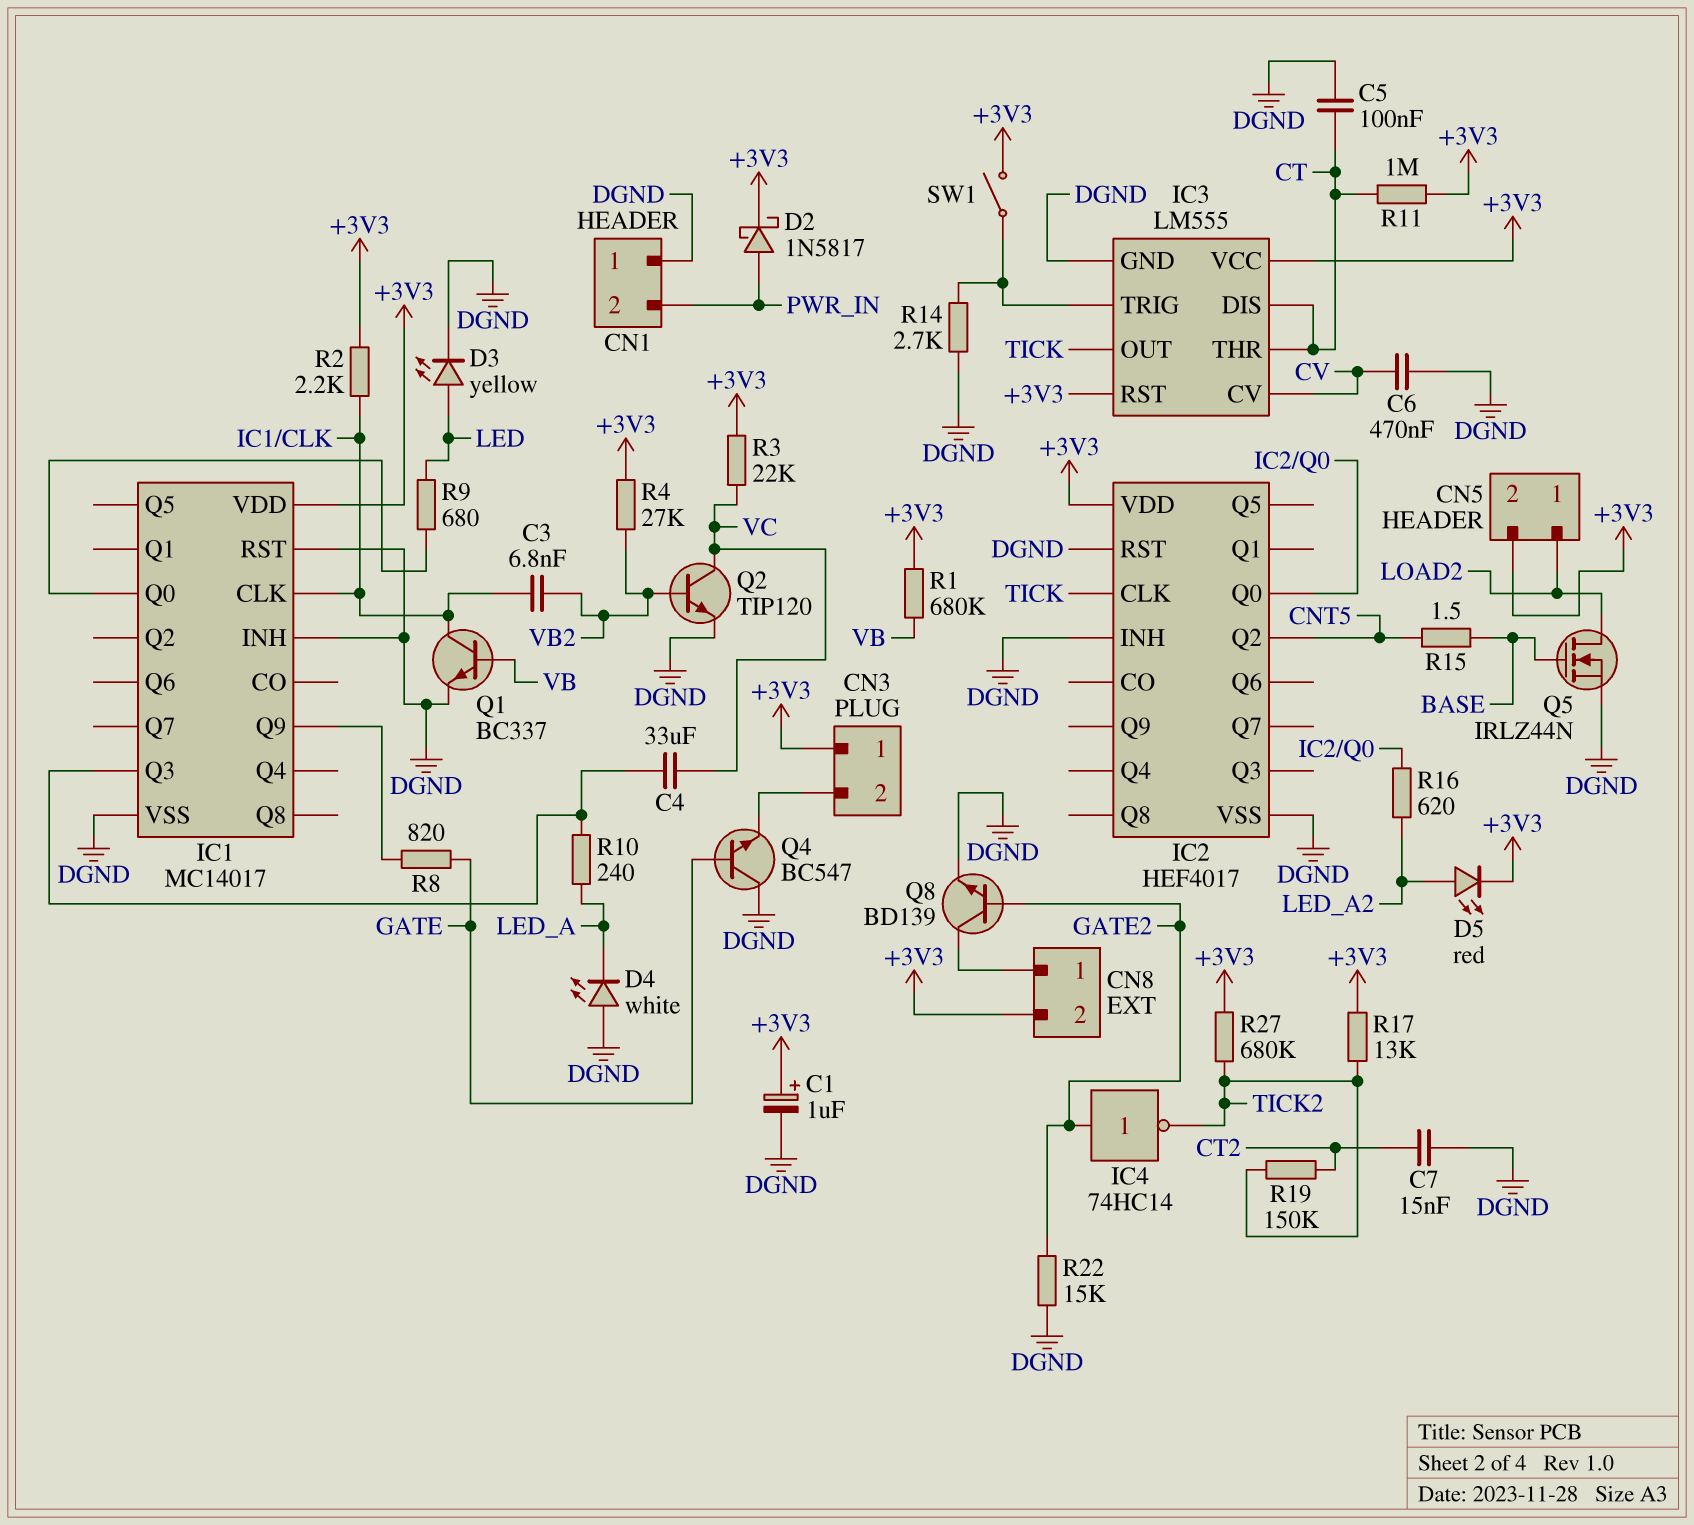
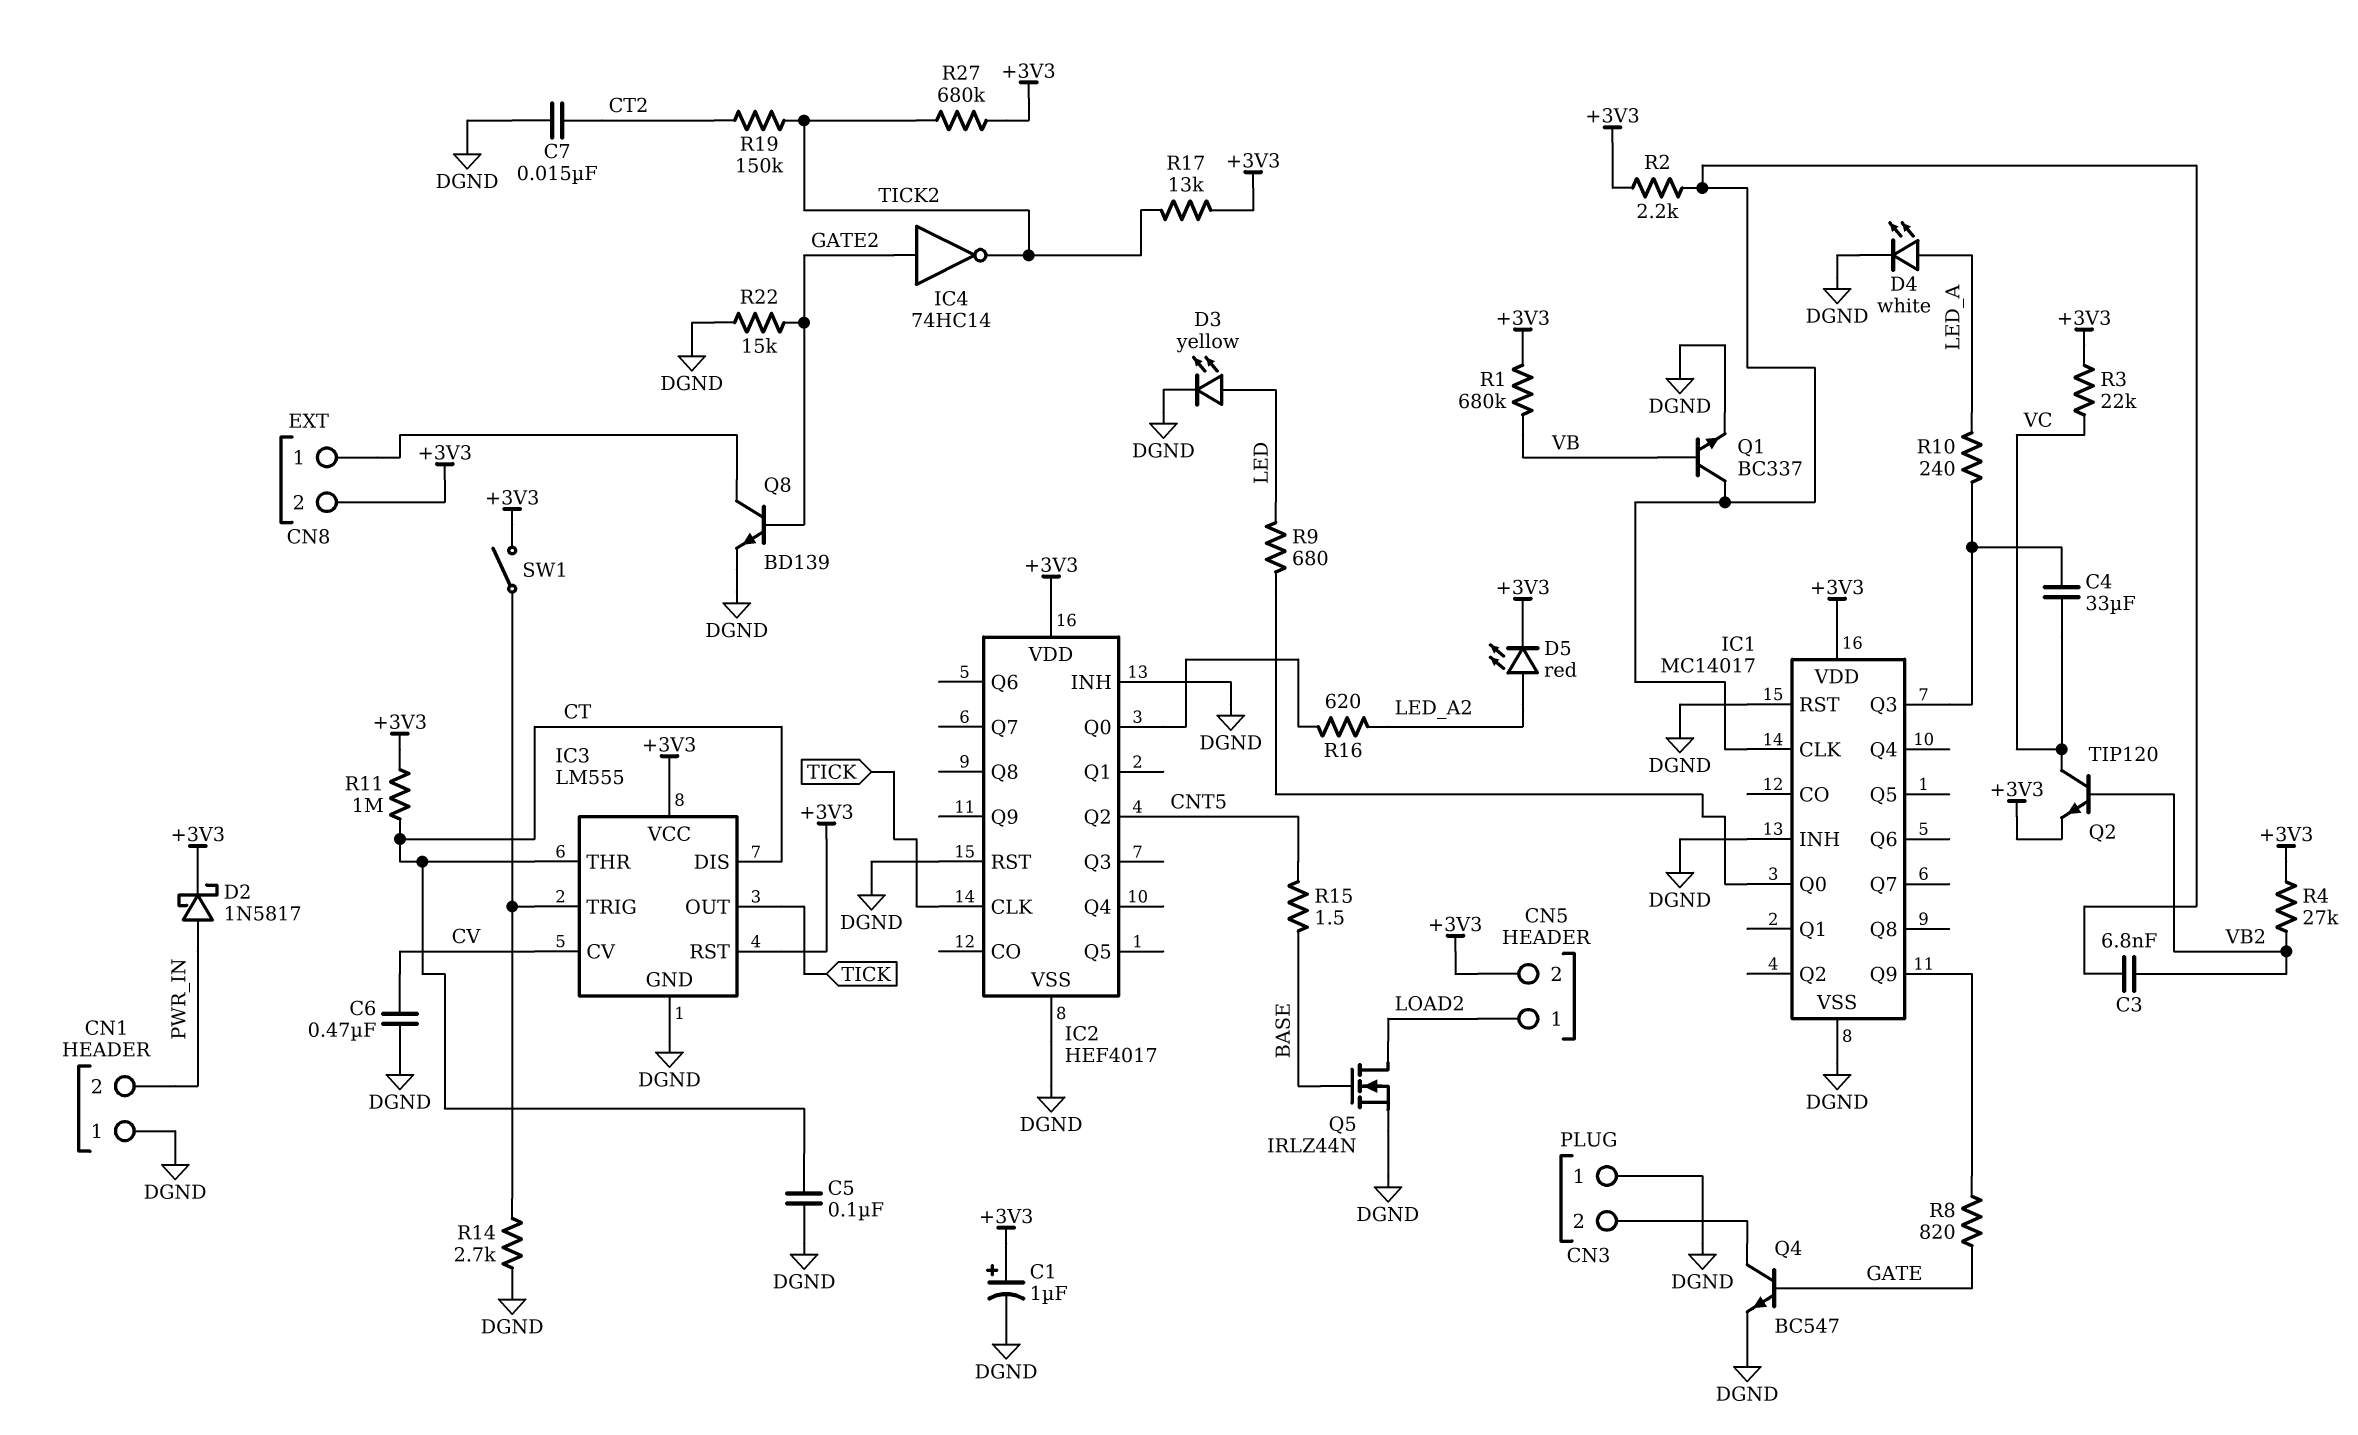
CN3 pin 1: +3V3 -> DGND
D4: LED white (A DGND, K LED_A) -> LED white (A LED_A, K DGND)
Q2: NPN TIP120 (B VB2, C VC, E DGND) -> NPN TIP120 (B VB2, C VC, E +3V3)
Q4: NPN BC547 (B GATE, C DGND, E CN3/2) -> NPN BC547 (B GATE, C CN3/2, E DGND)

